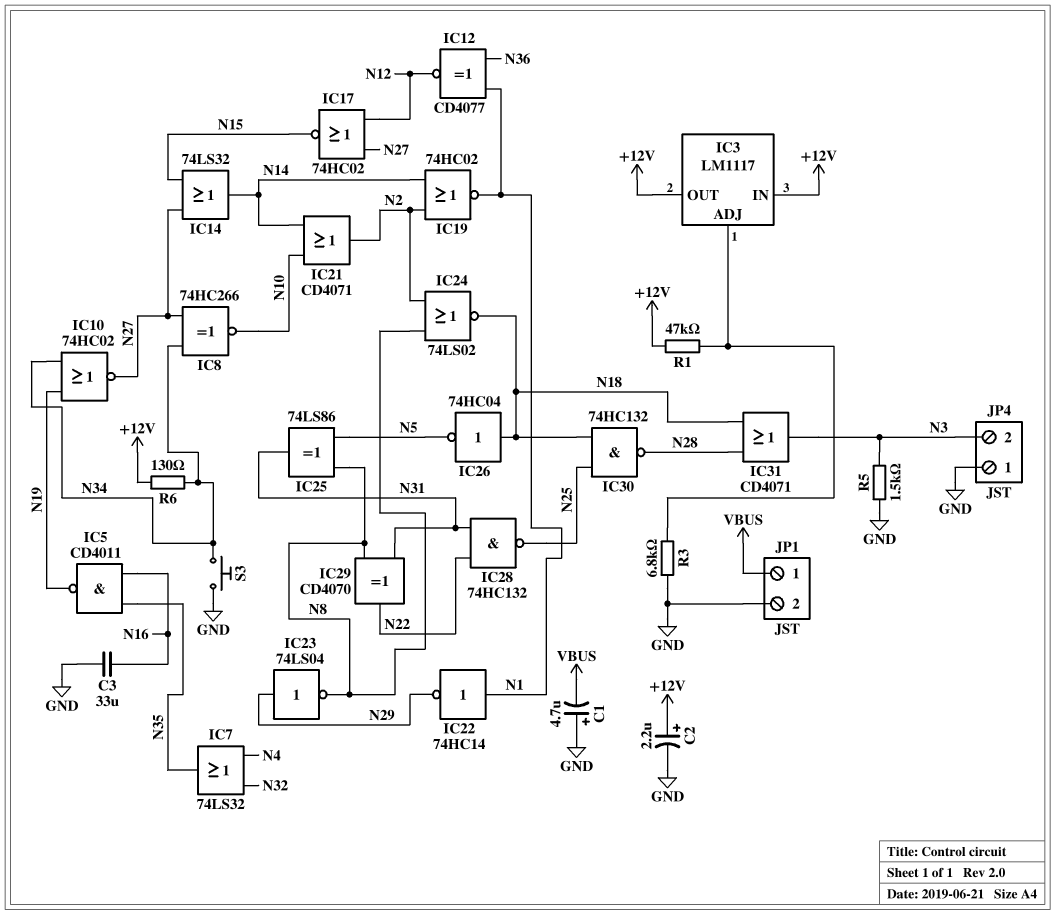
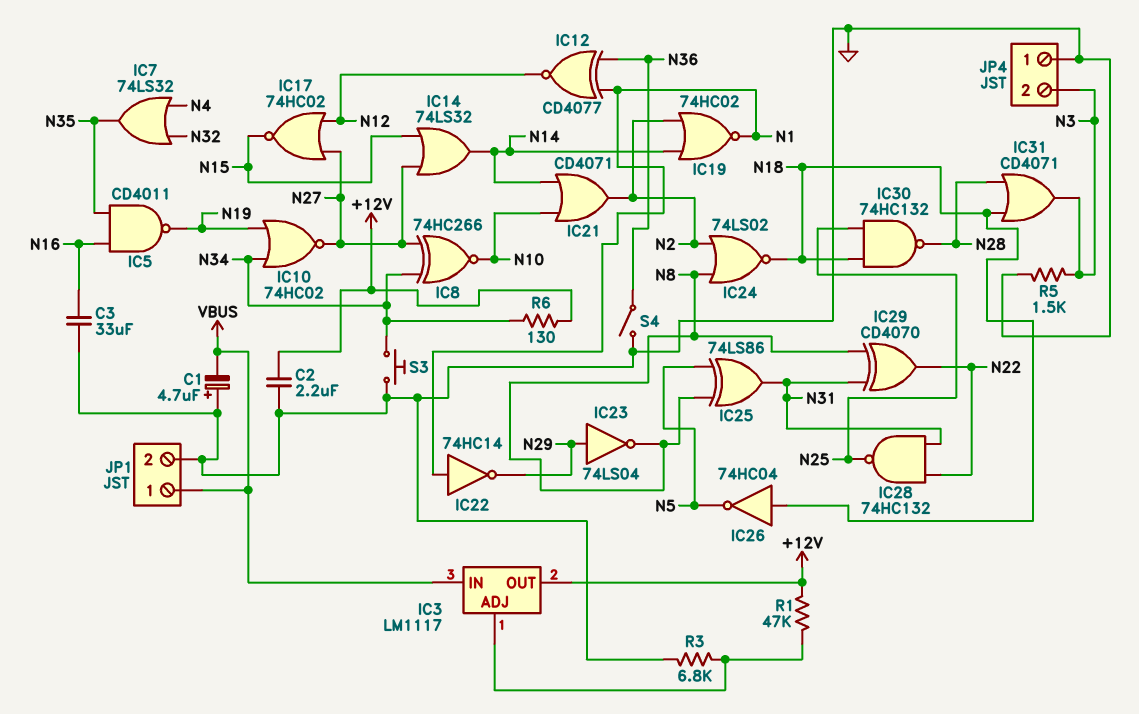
C2: 2.2uF (plus +12V, minus GND) -> 2.2uF (+12V, GND)
IC3 pin IN: +12V -> VBUS
S4: none -> switch (GND, N36)

